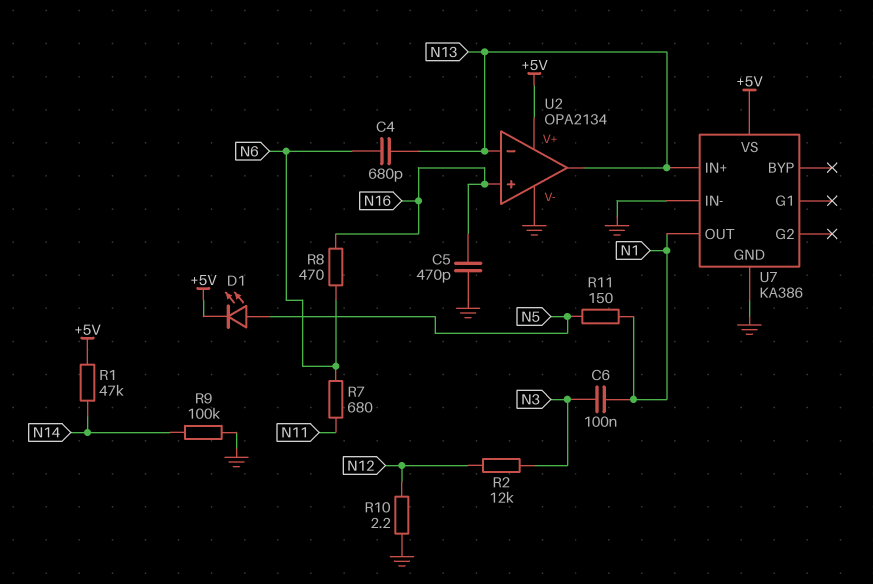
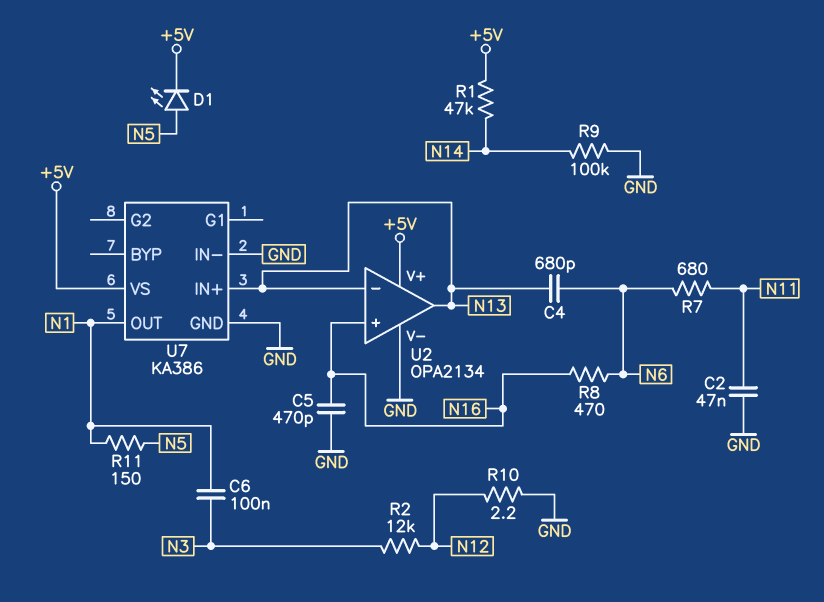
C2: none -> 47nF (GND, N11)

